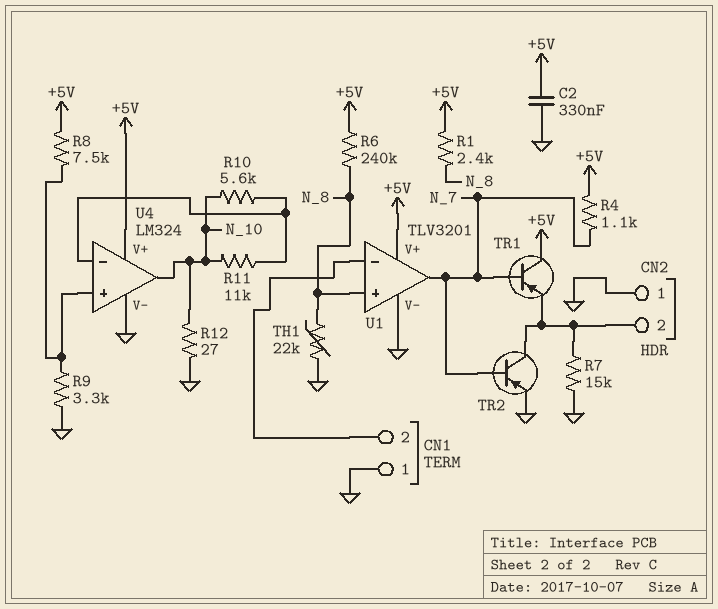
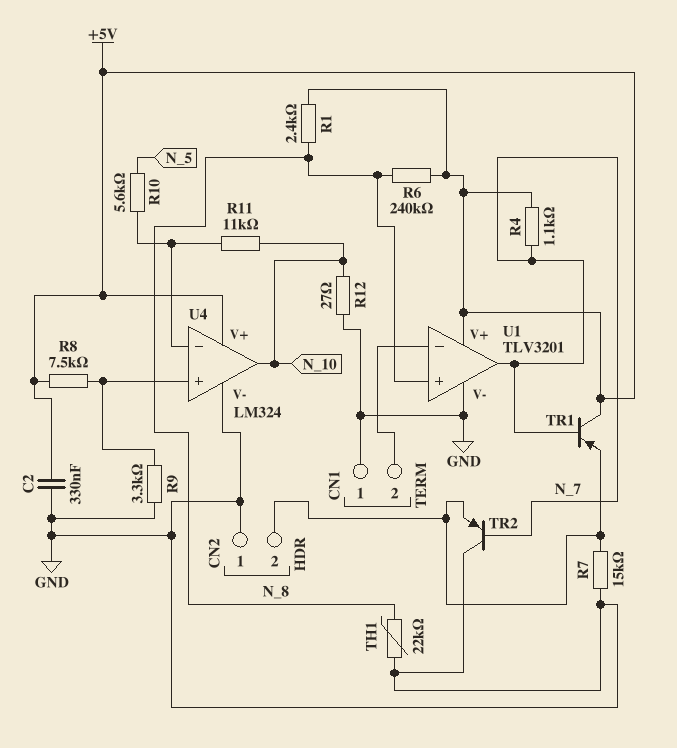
R10: 5.6k (N_10, U4/in-) -> 5.6k (N_5, U4/in-)
TR2: PNP (B N_7, C CN2/2, E GND) -> PNP (B N_7, C GND, E CN2/2)

